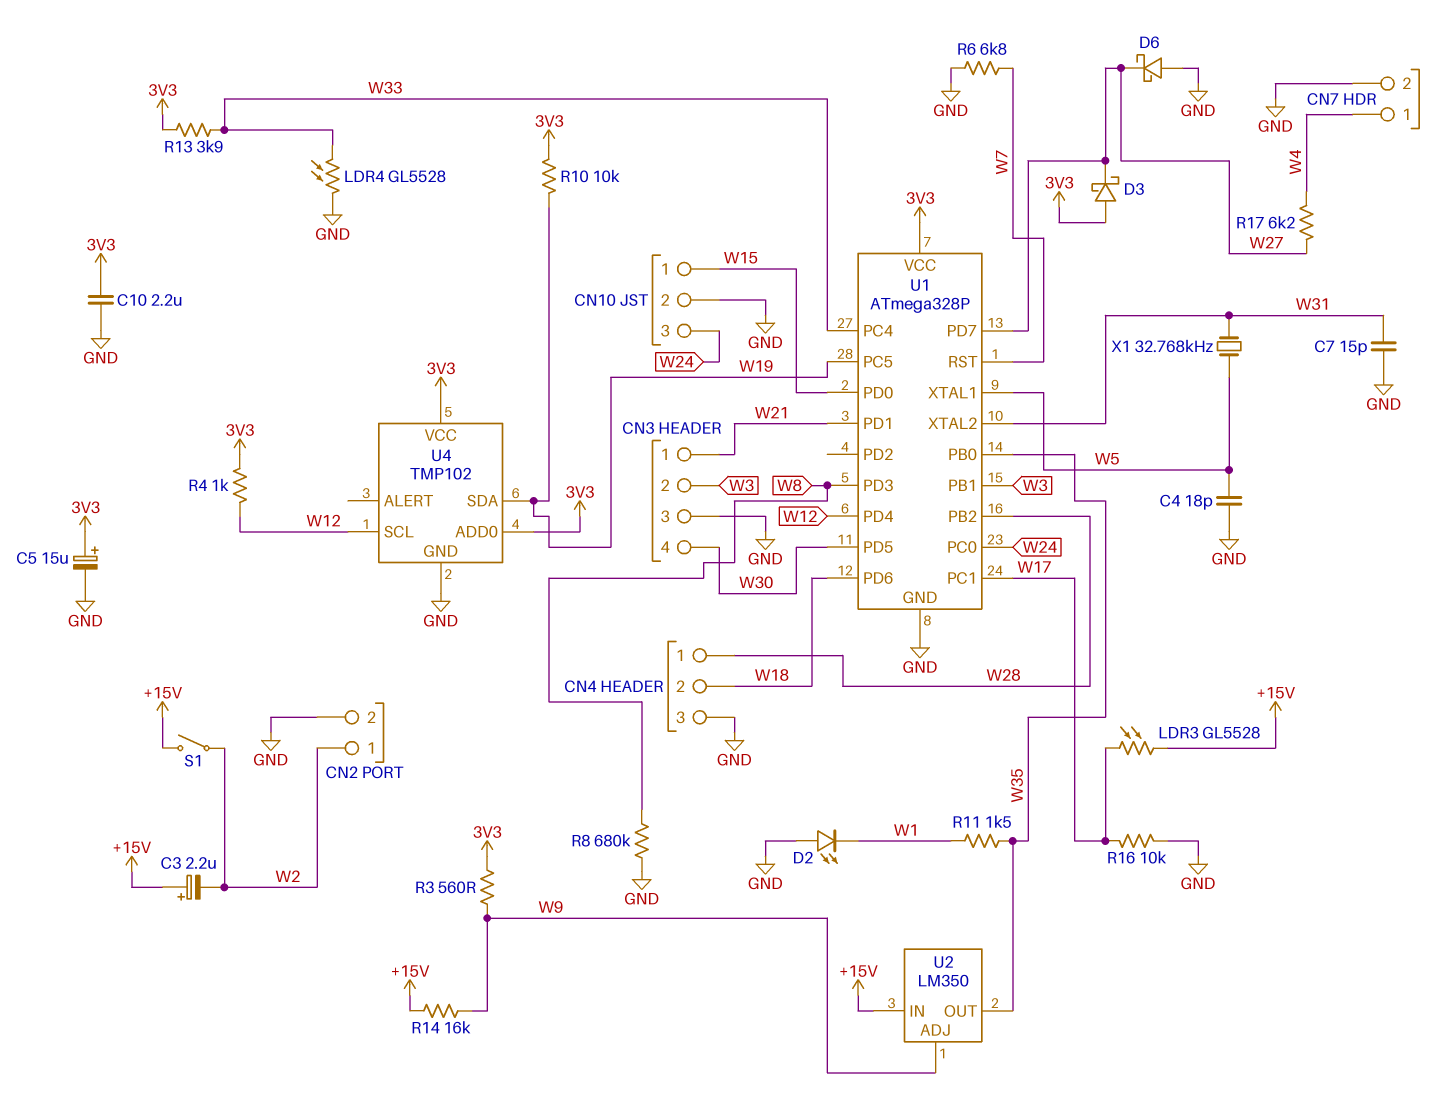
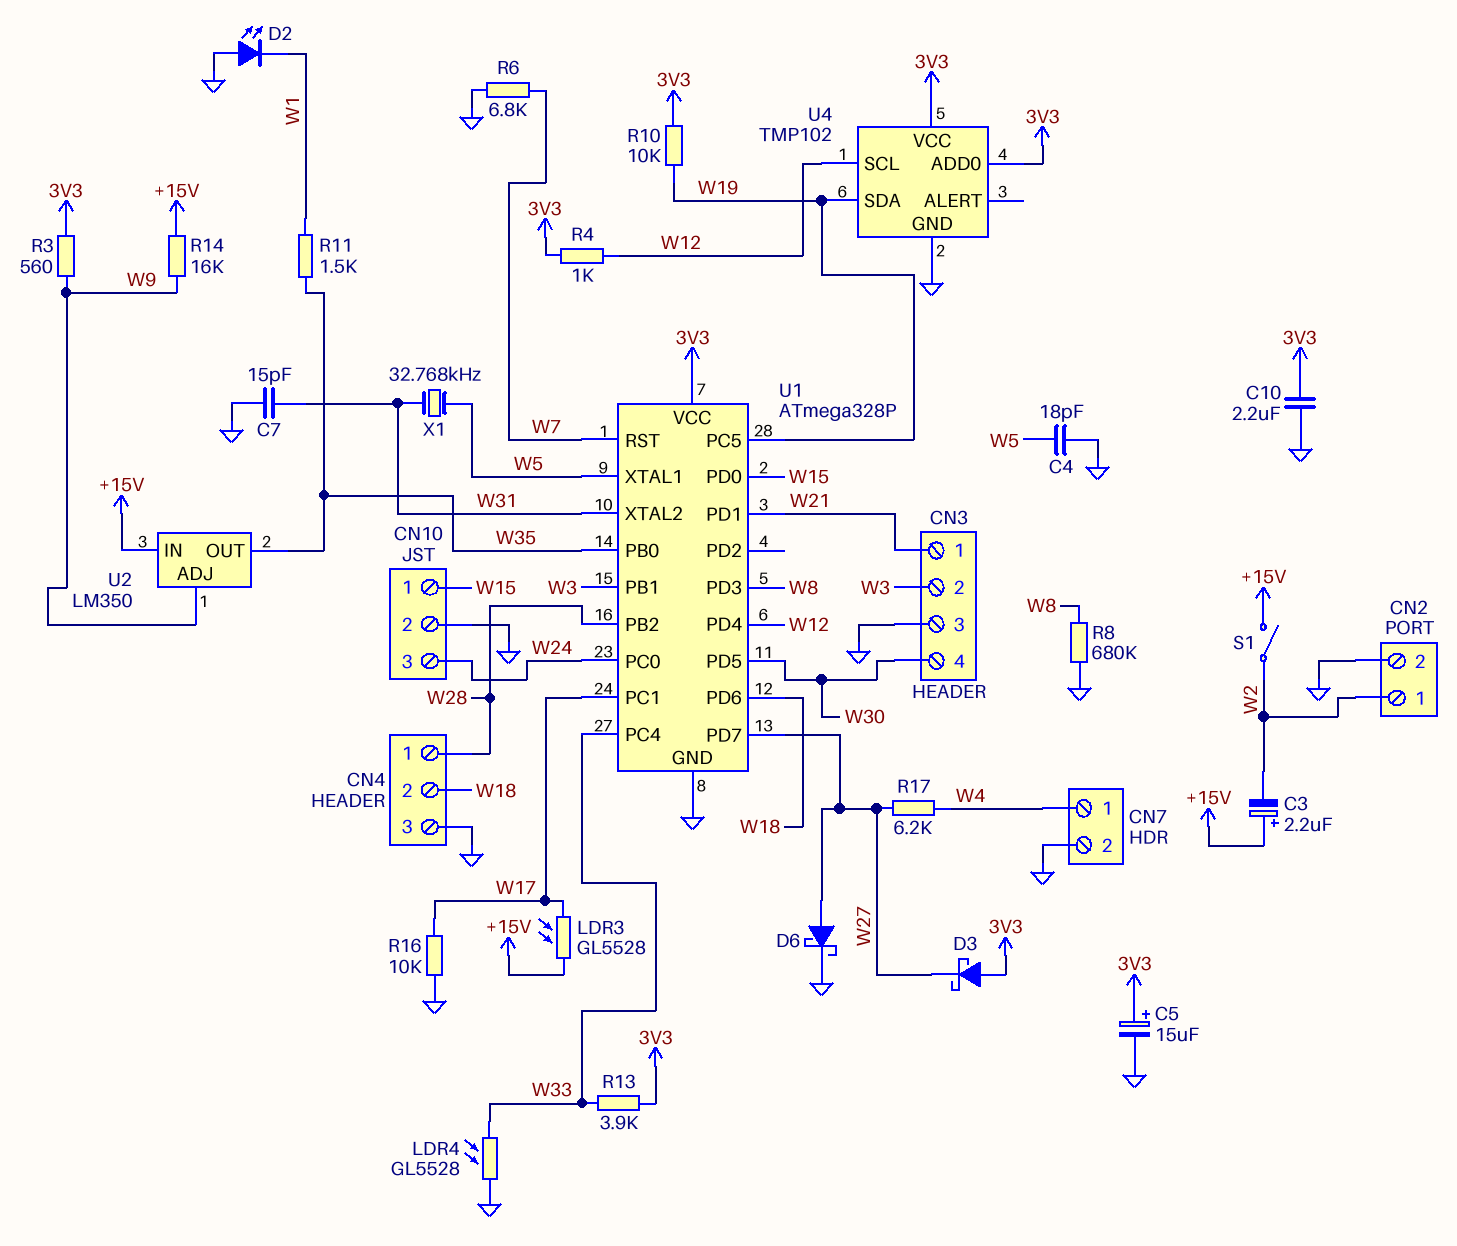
D6: schottky (A GND, K W27) -> schottky (A W27, K GND)

